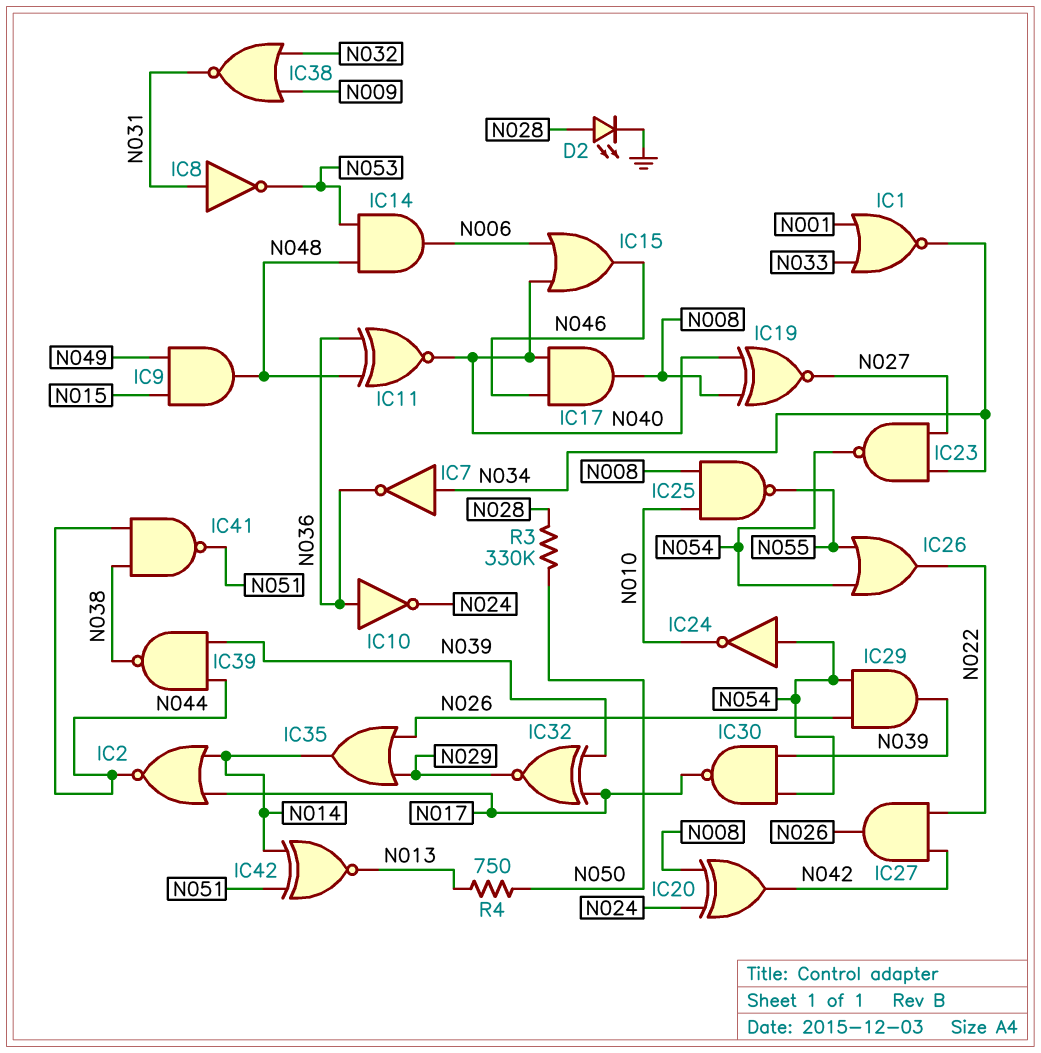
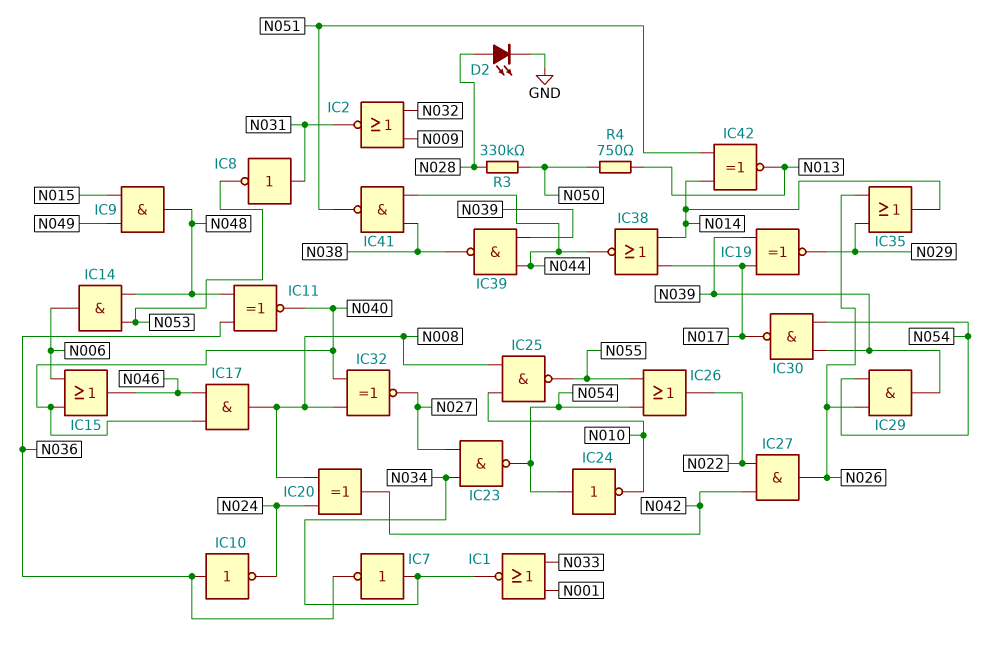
IC2: NOR (in N014, in N017, out N044) -> NOR (in N009, in N032, out N031)
IC19: XNOR (in N008, in N040, out N027) -> XNOR (in N017, in N039, out N029)
IC32: XNOR (in N017, in N039, out N029) -> XNOR (in N008, in N040, out N027)
IC38: NOR (in N009, in N032, out N031) -> NOR (in N014, in N017, out N044)

